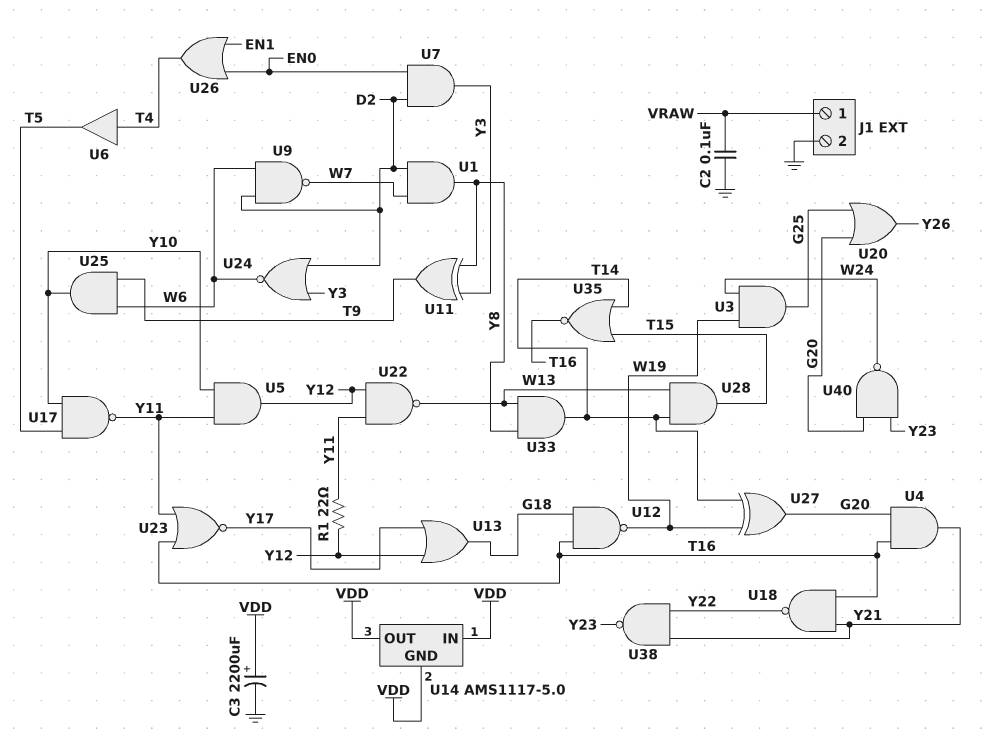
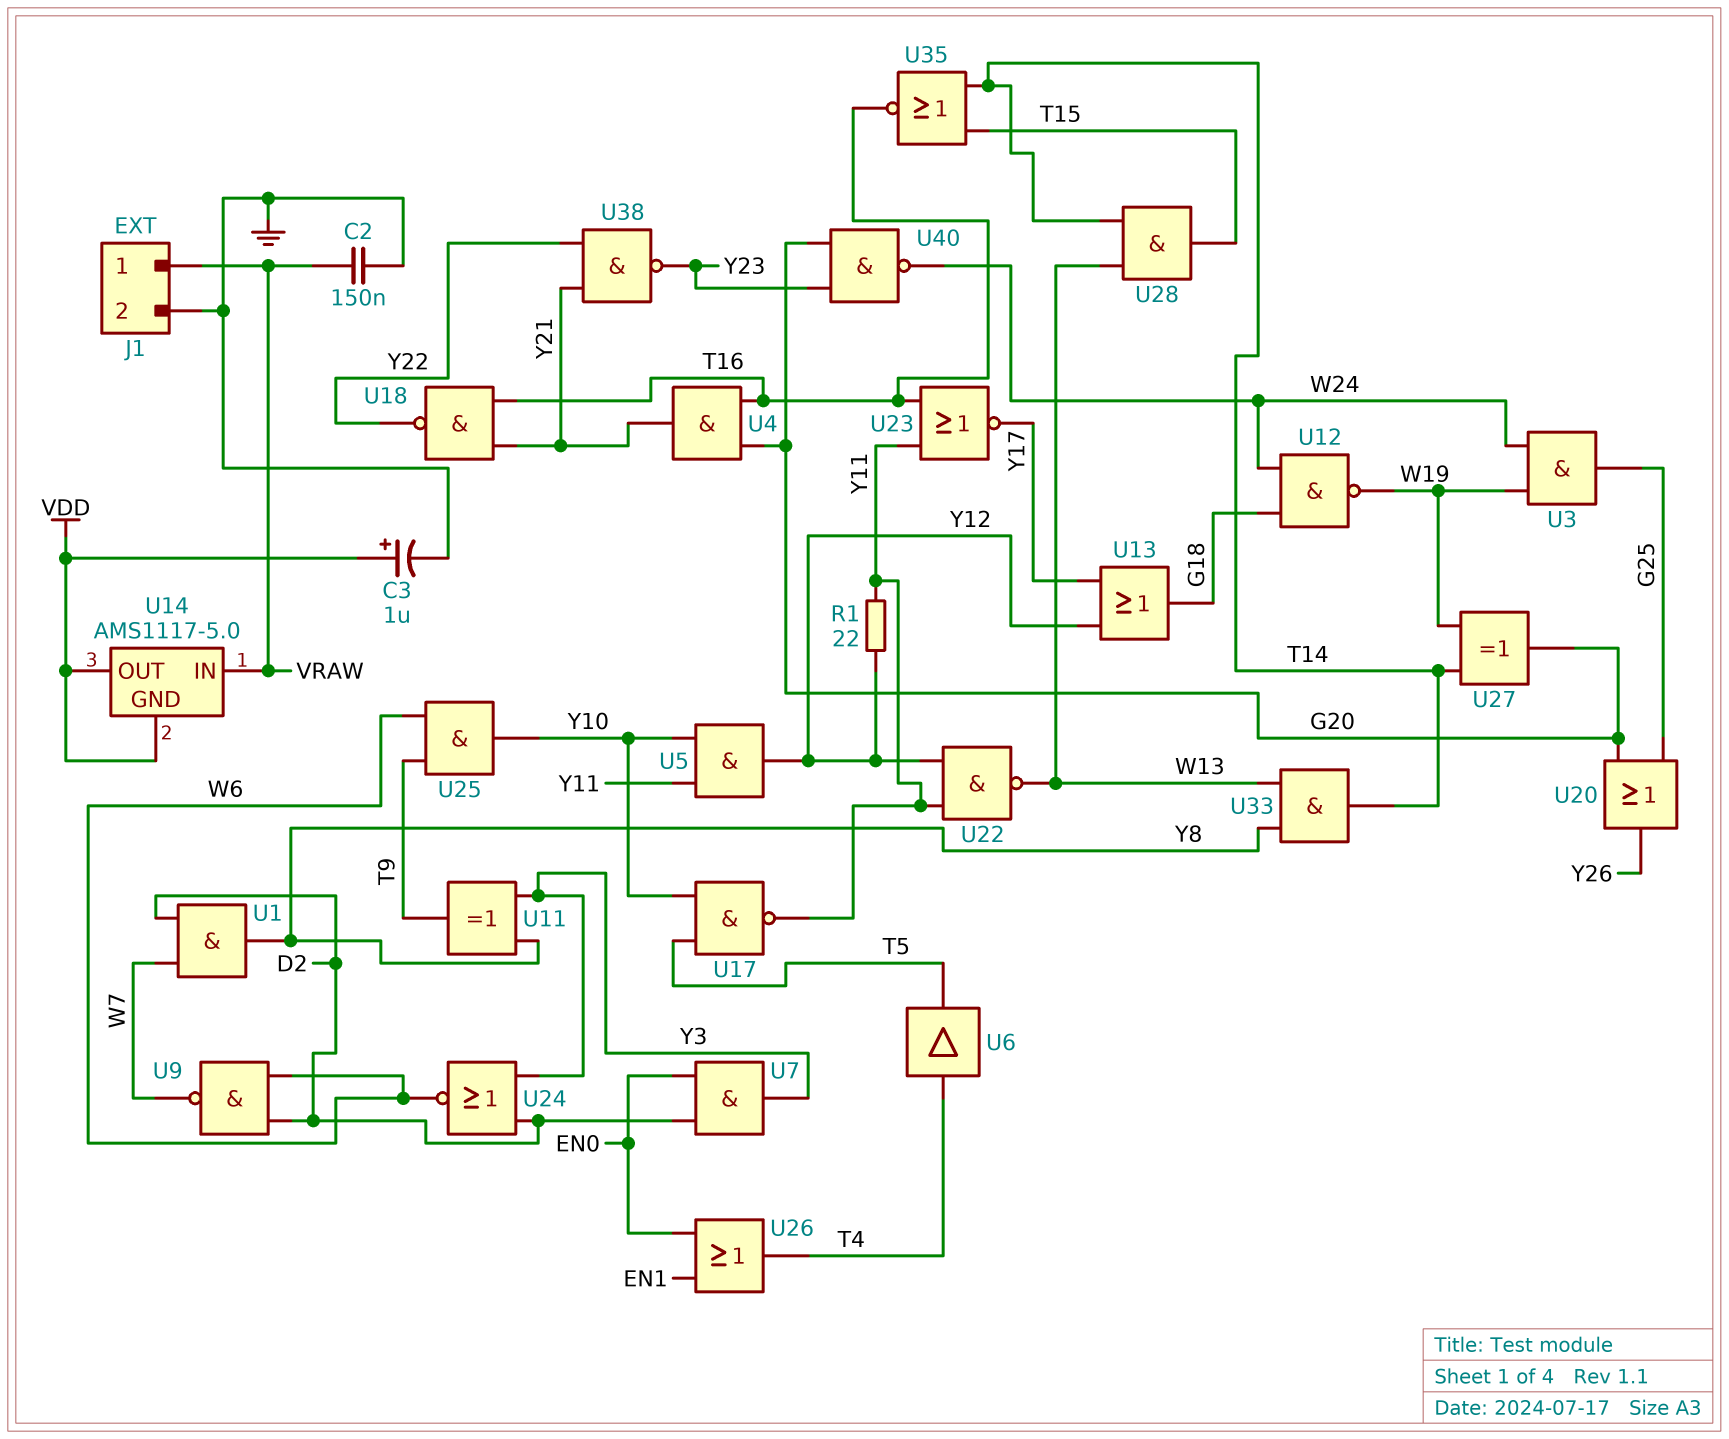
C2: 100nF (GND, VRAW) -> 150nF (GND, VRAW)
C3: 2200uF (plus VDD, minus GND) -> 1uF (plus VDD, minus GND)
U12: NAND (in G18, in T16, out W19) -> NAND (in G18, in W24, out W19)
U14 pin IN: VDD -> VRAW

